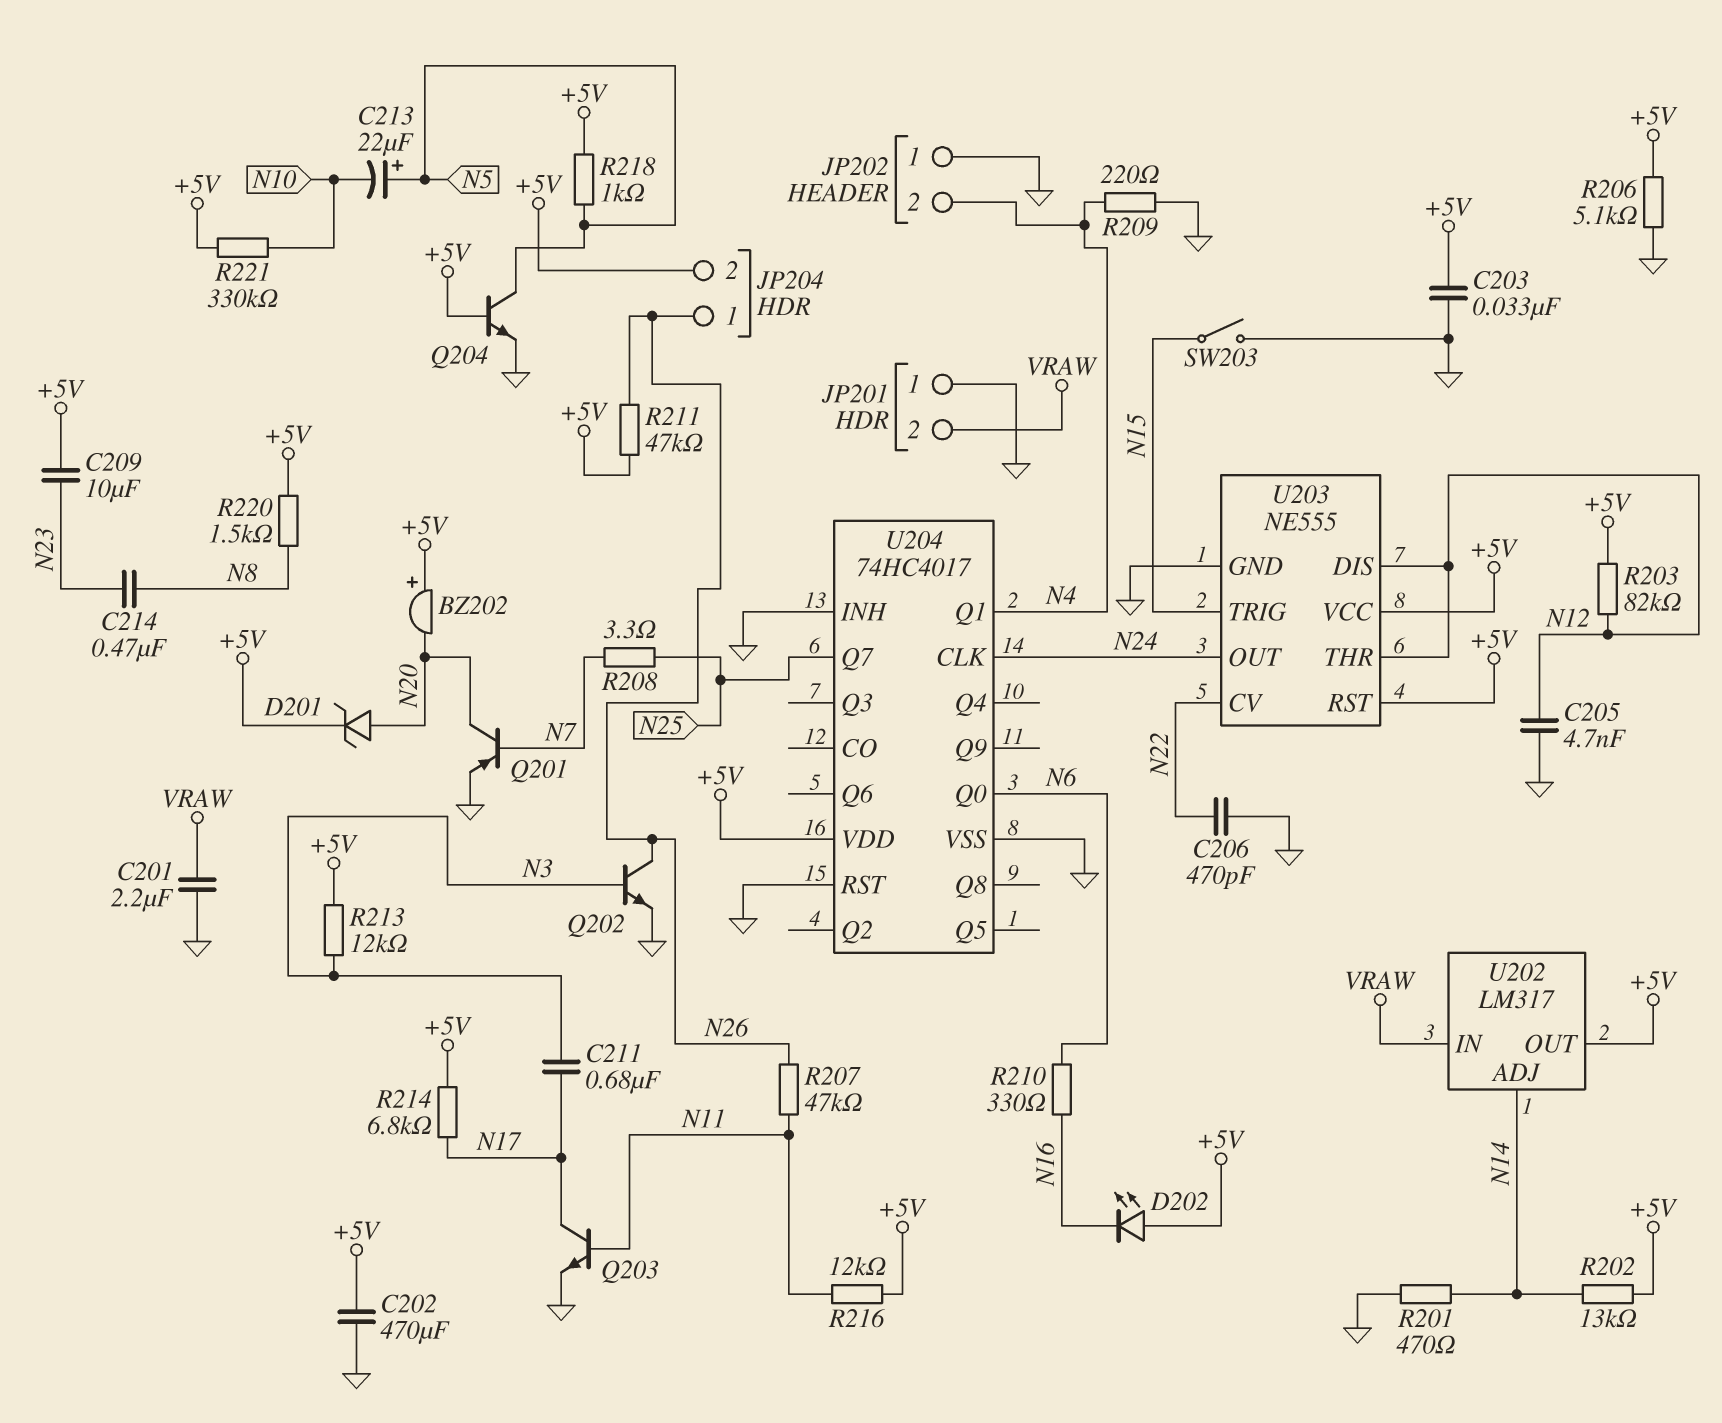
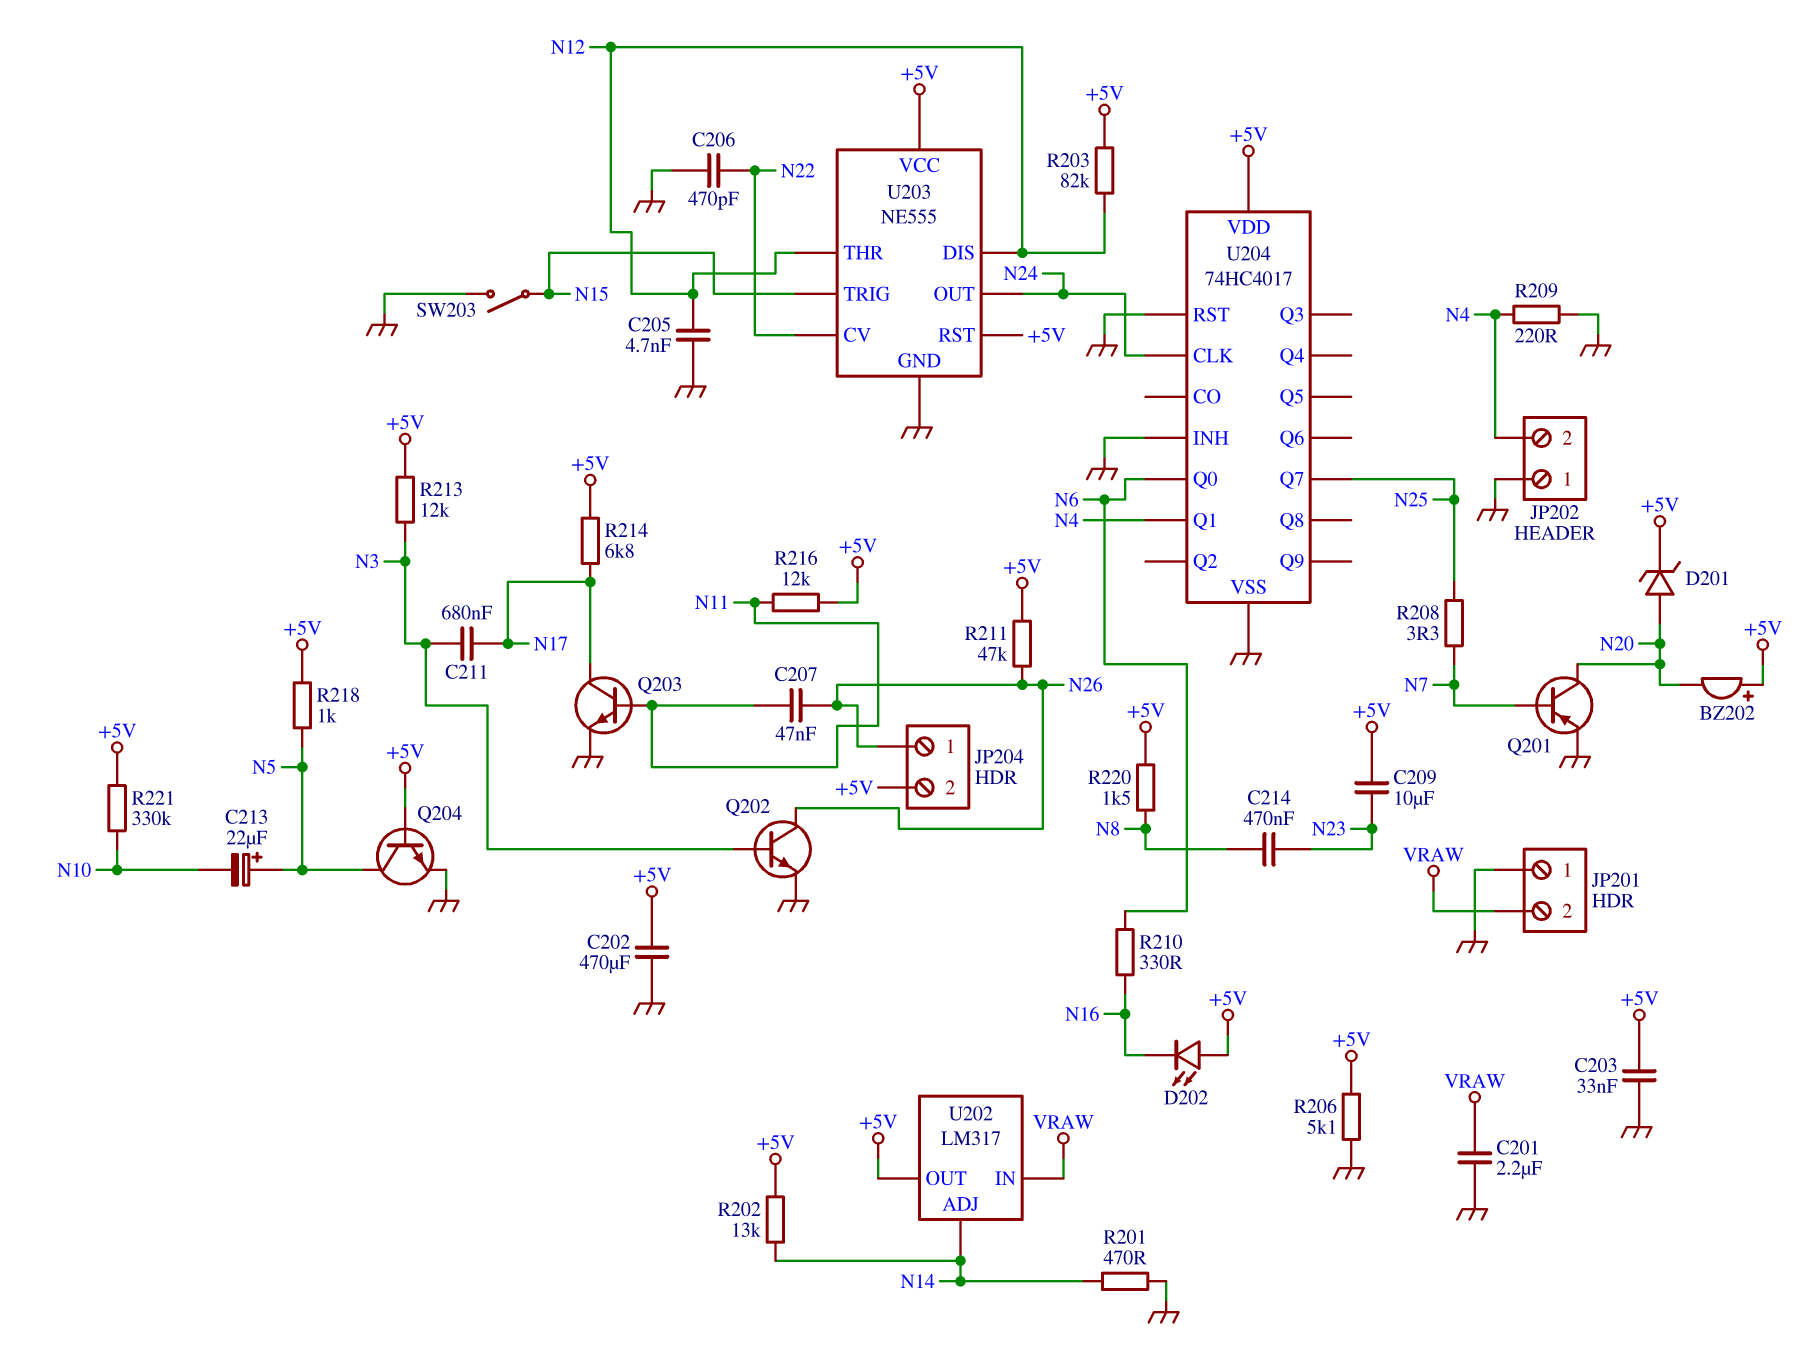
C207: none -> 47nF (N11, N26)
R207: 47k (N11, N26) -> none

